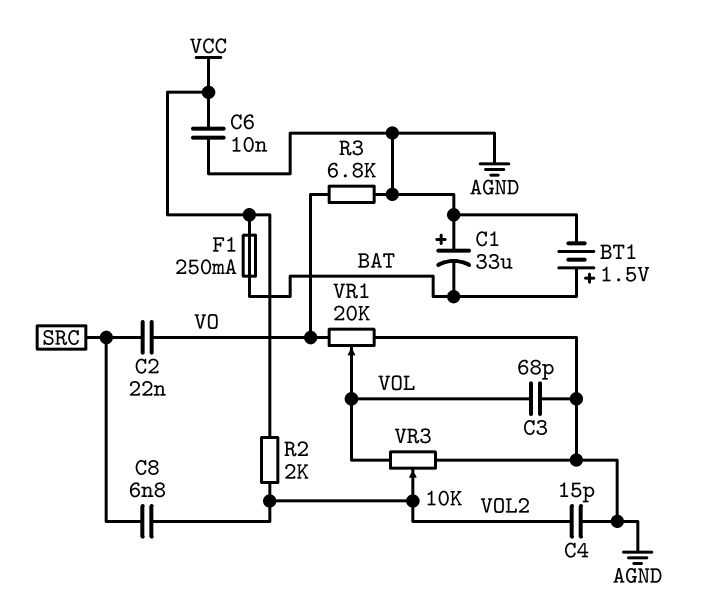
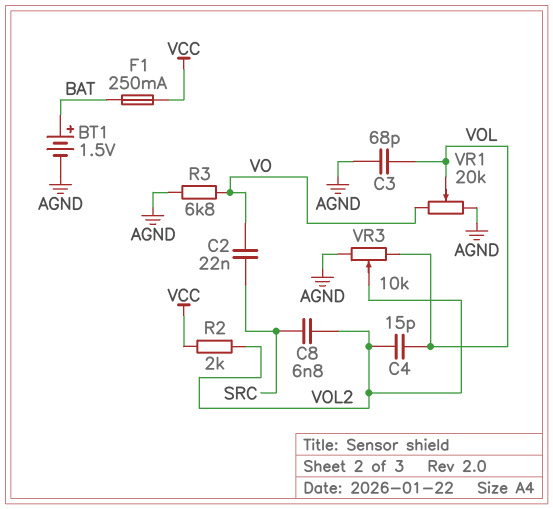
C1: 33uF (plus AGND, minus BAT) -> none
C4: 15pF (AGND, VOL2) -> 15pF (VOL, VOL2)
C6: 10nF (AGND, VCC) -> none

